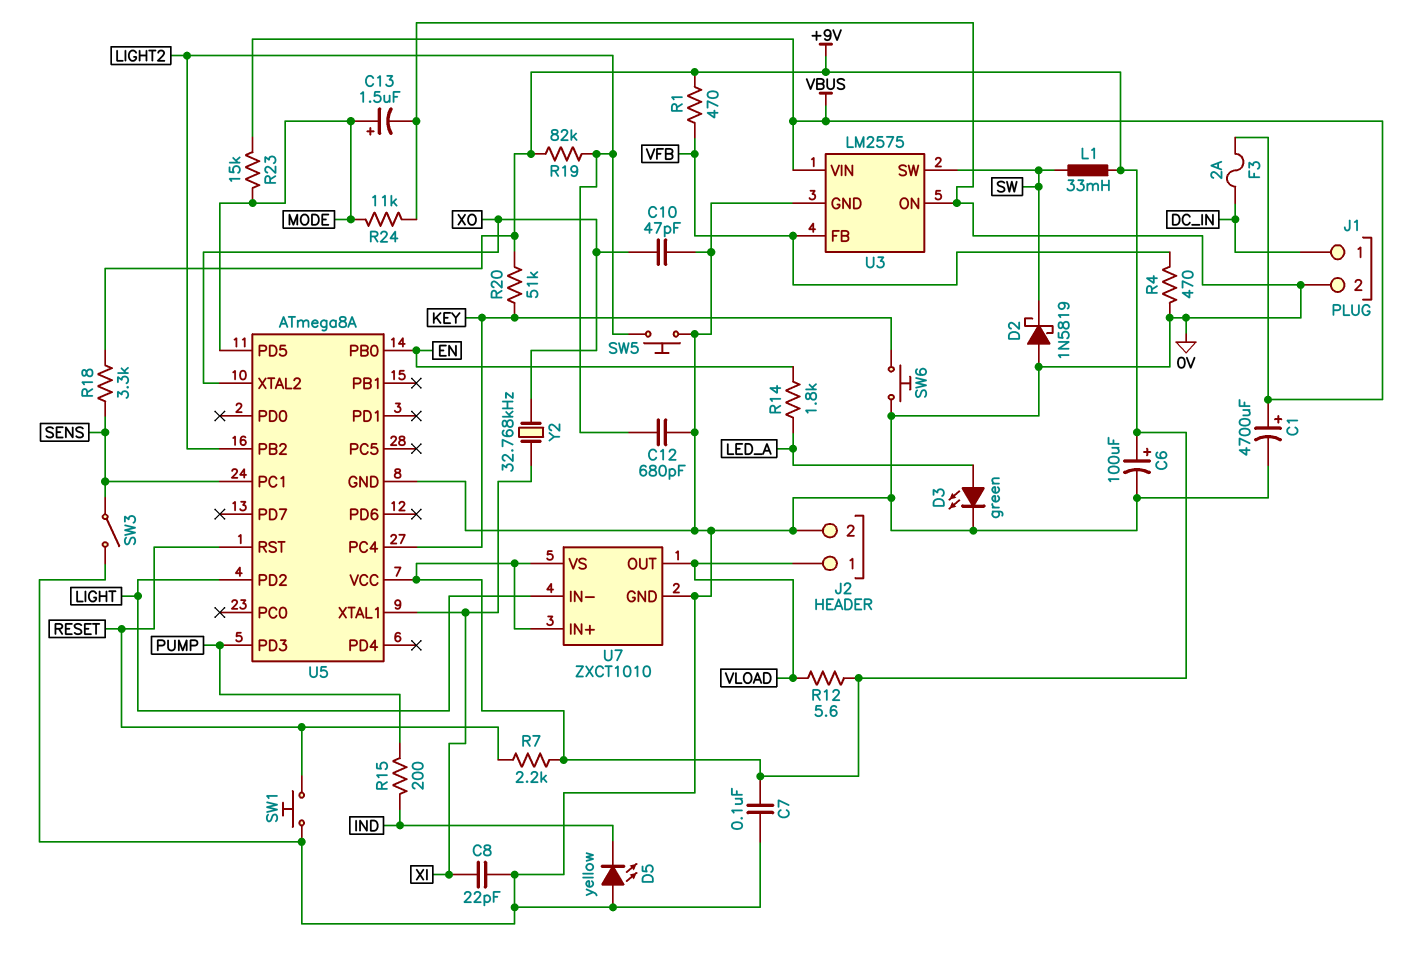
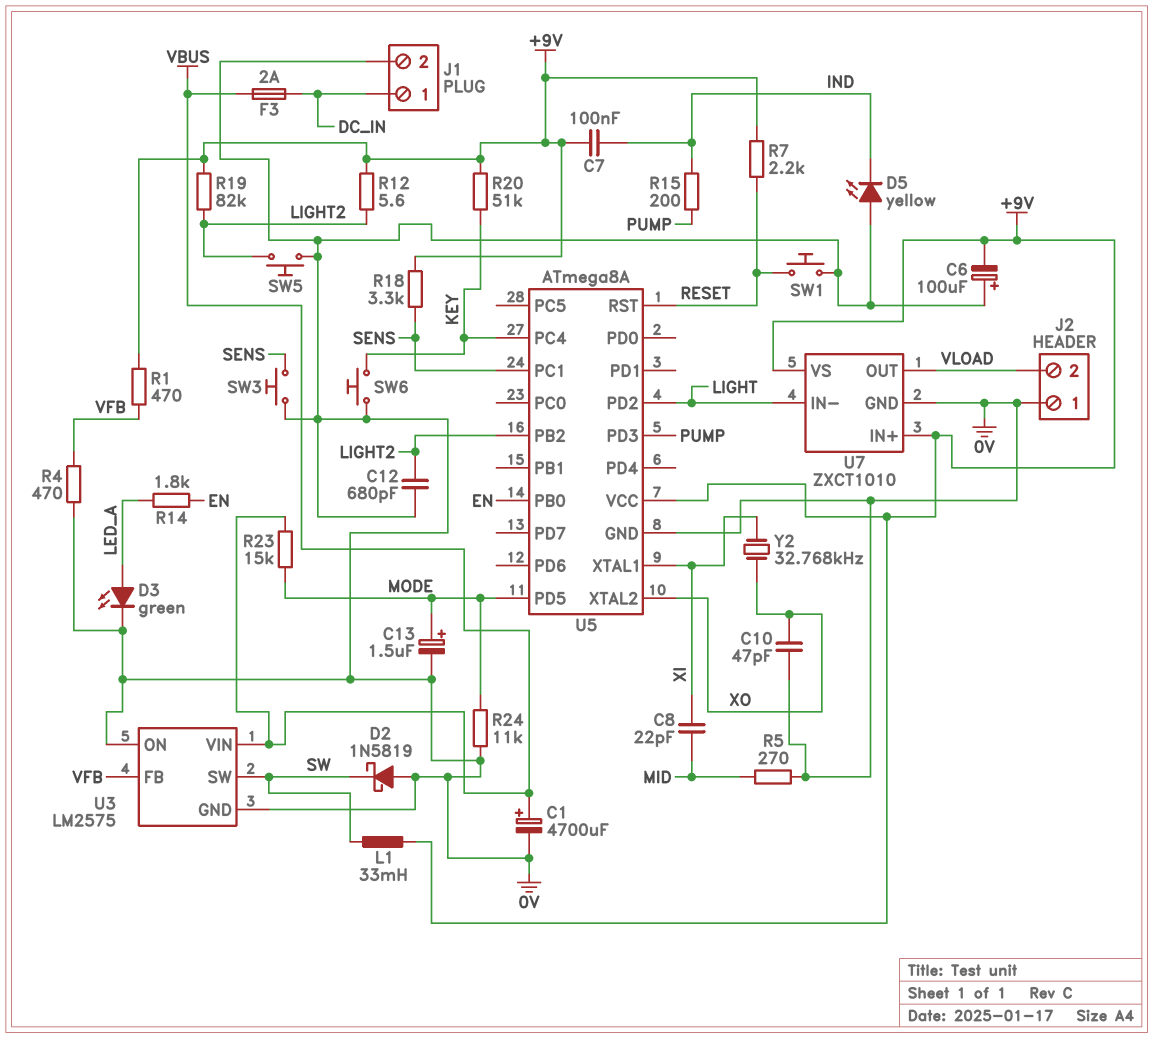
C6: 100uF (plus +9V, minus 0V) -> 100uF (plus 0V, minus +9V)
C7: 100nF (+9V, 0V) -> 100nF (+9V, IND)
C8: 22pF (0V, XI) -> 22pF (MID, XI)
J2 pin 1: VLOAD -> 0V
J2 pin 2: 0V -> VLOAD
R5: none -> 270 (0V, MID)
R12: 5.6 (+9V, VLOAD) -> 5.6 (+9V, LIGHT2)
SW3: switch (0V, SENS) -> button (0V, SENS)

